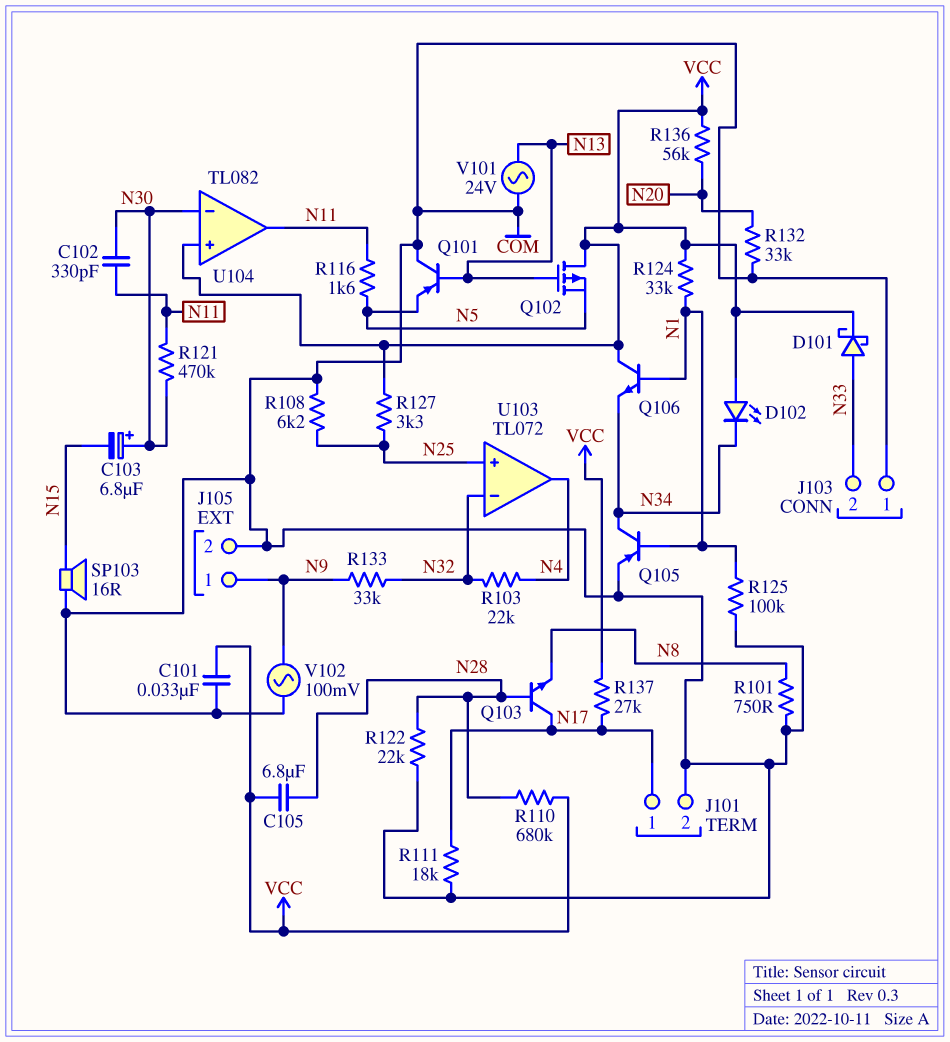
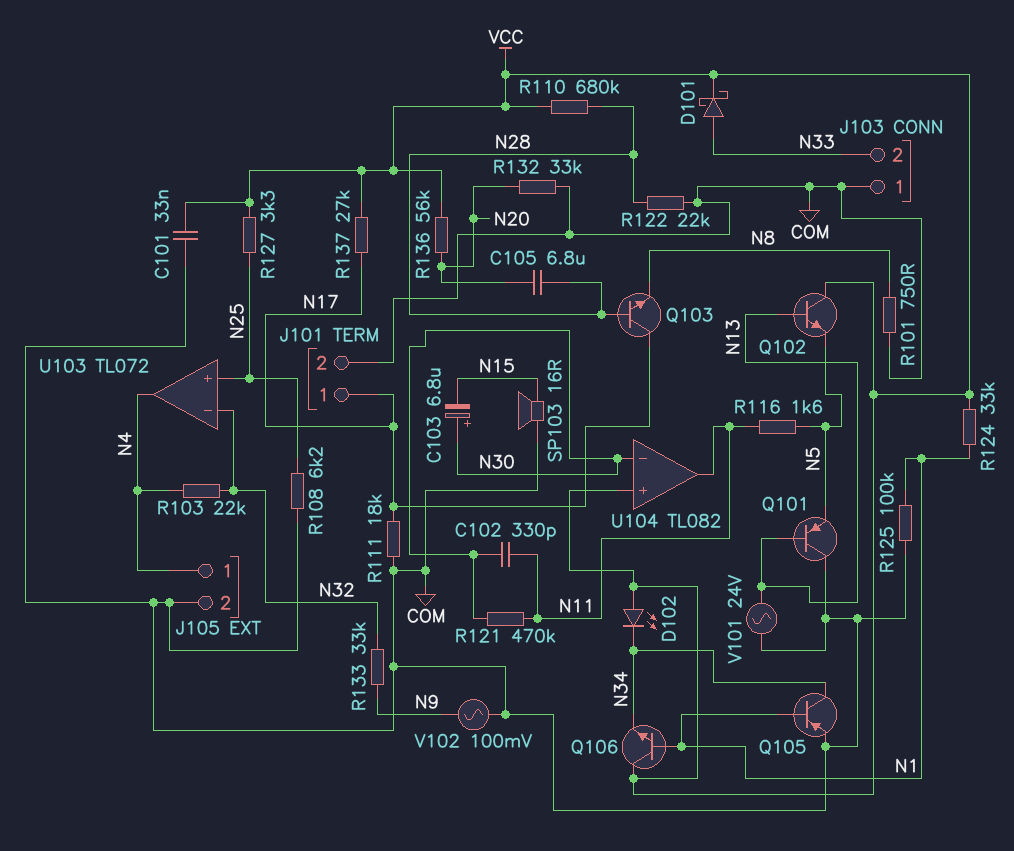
C105: 6.8uF (N28, VCC) -> 6.8uF (N20, N28)
J105 pin 1: N9 -> N4
Q102: PMOS (G N13, D VCC, S N5) -> NPN (B N13, C VCC, E N5)

